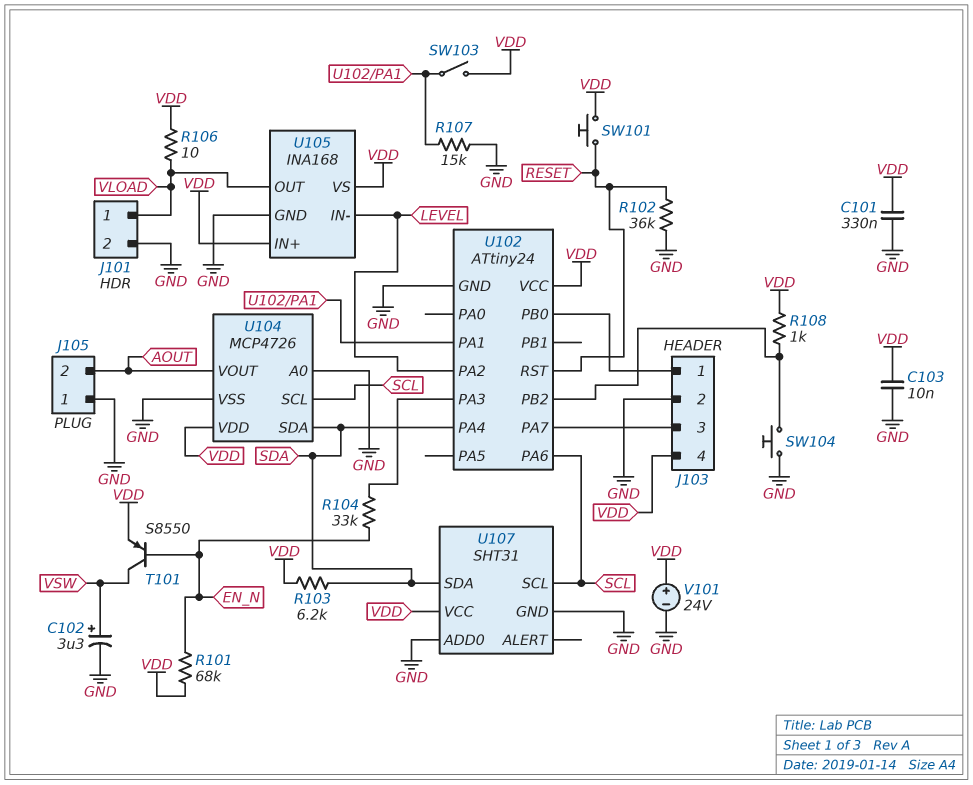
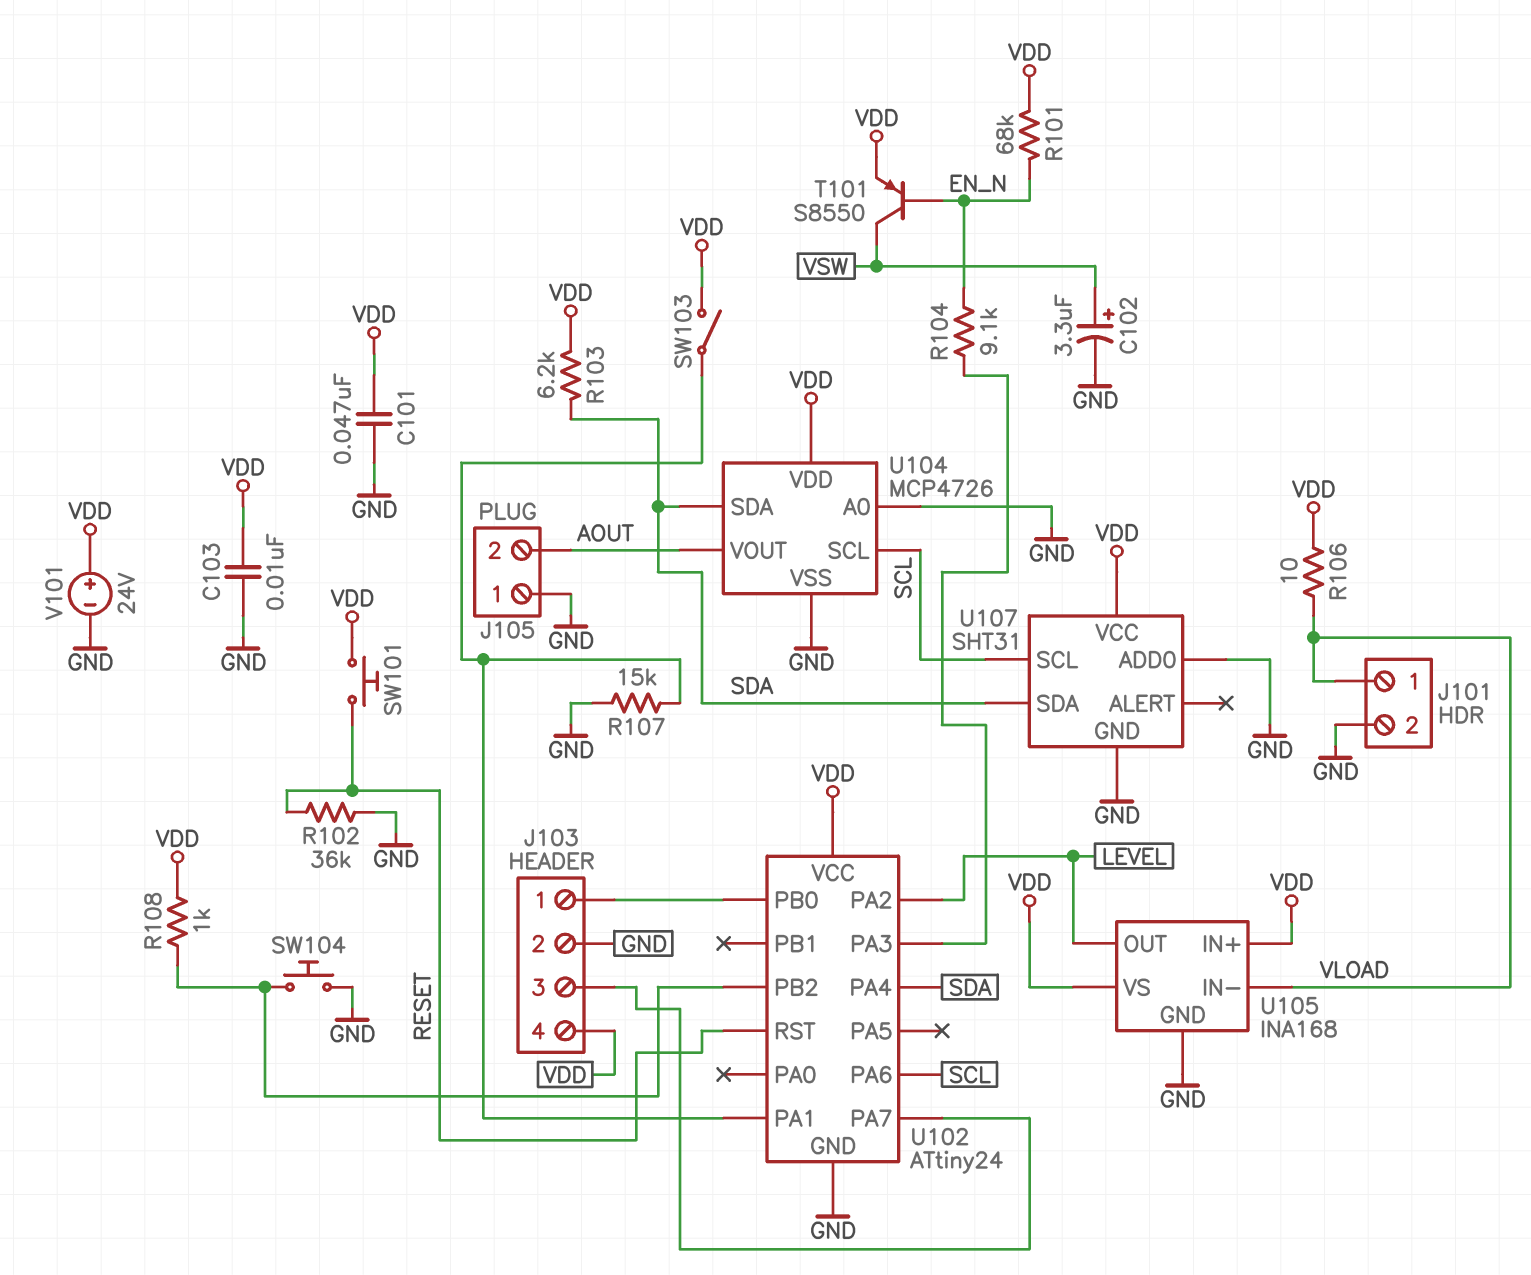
C101: 330nF (GND, VDD) -> 47nF (GND, VDD)
R104: 33k (EN_N, U102/PA3) -> 9.1k (EN_N, U102/PA3)
U105 pin IN-: LEVEL -> VLOAD
U105 pin OUT: VLOAD -> LEVEL

